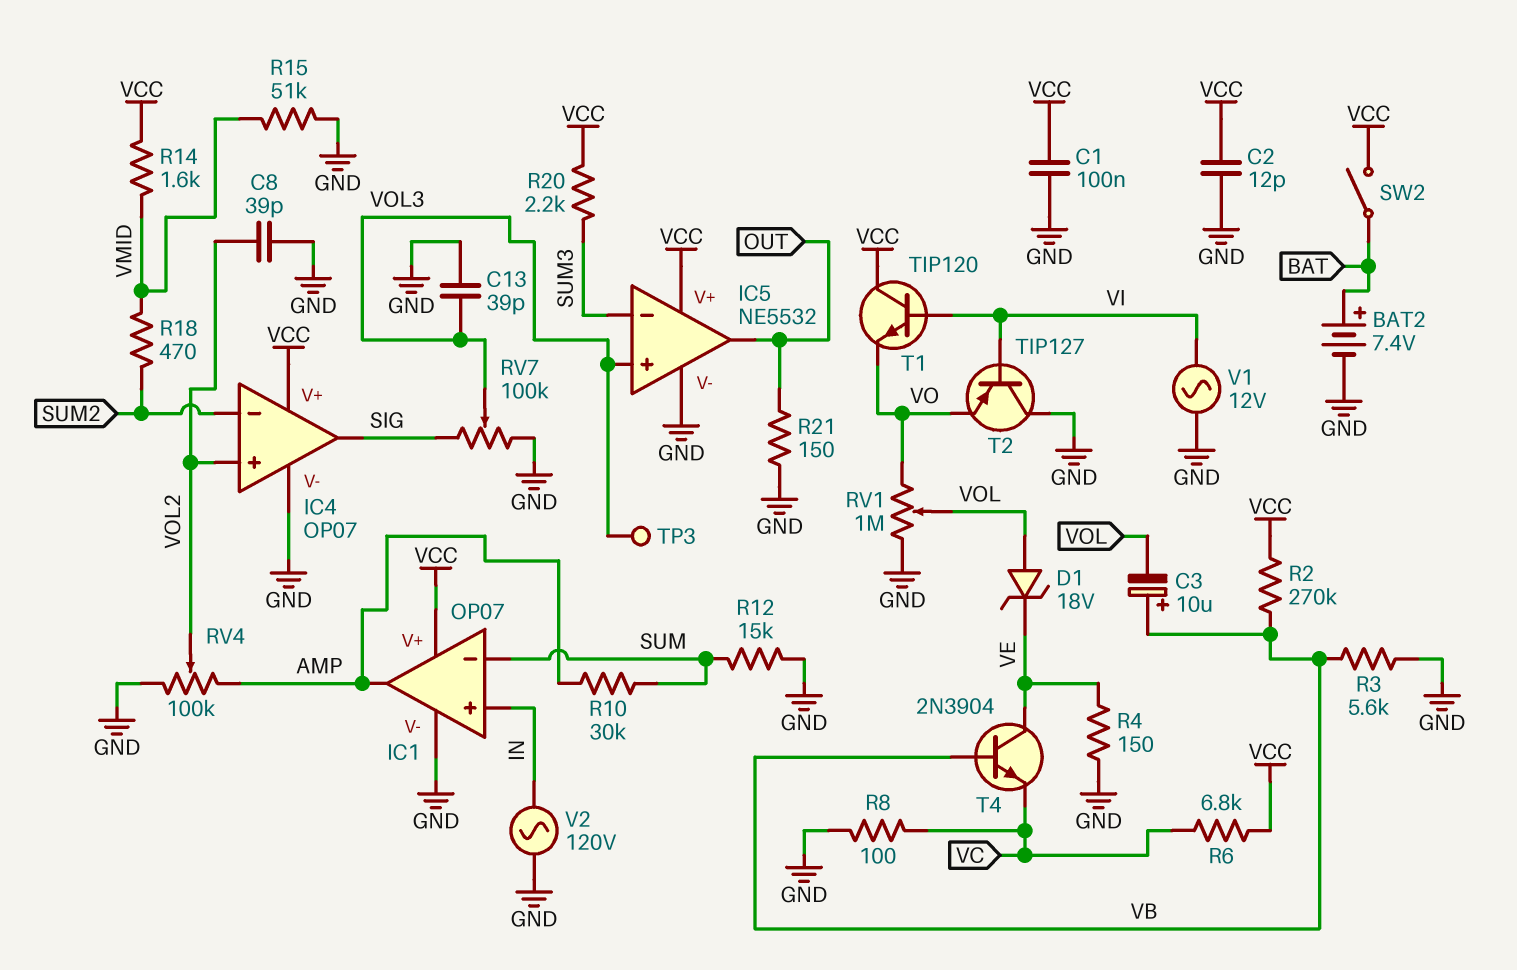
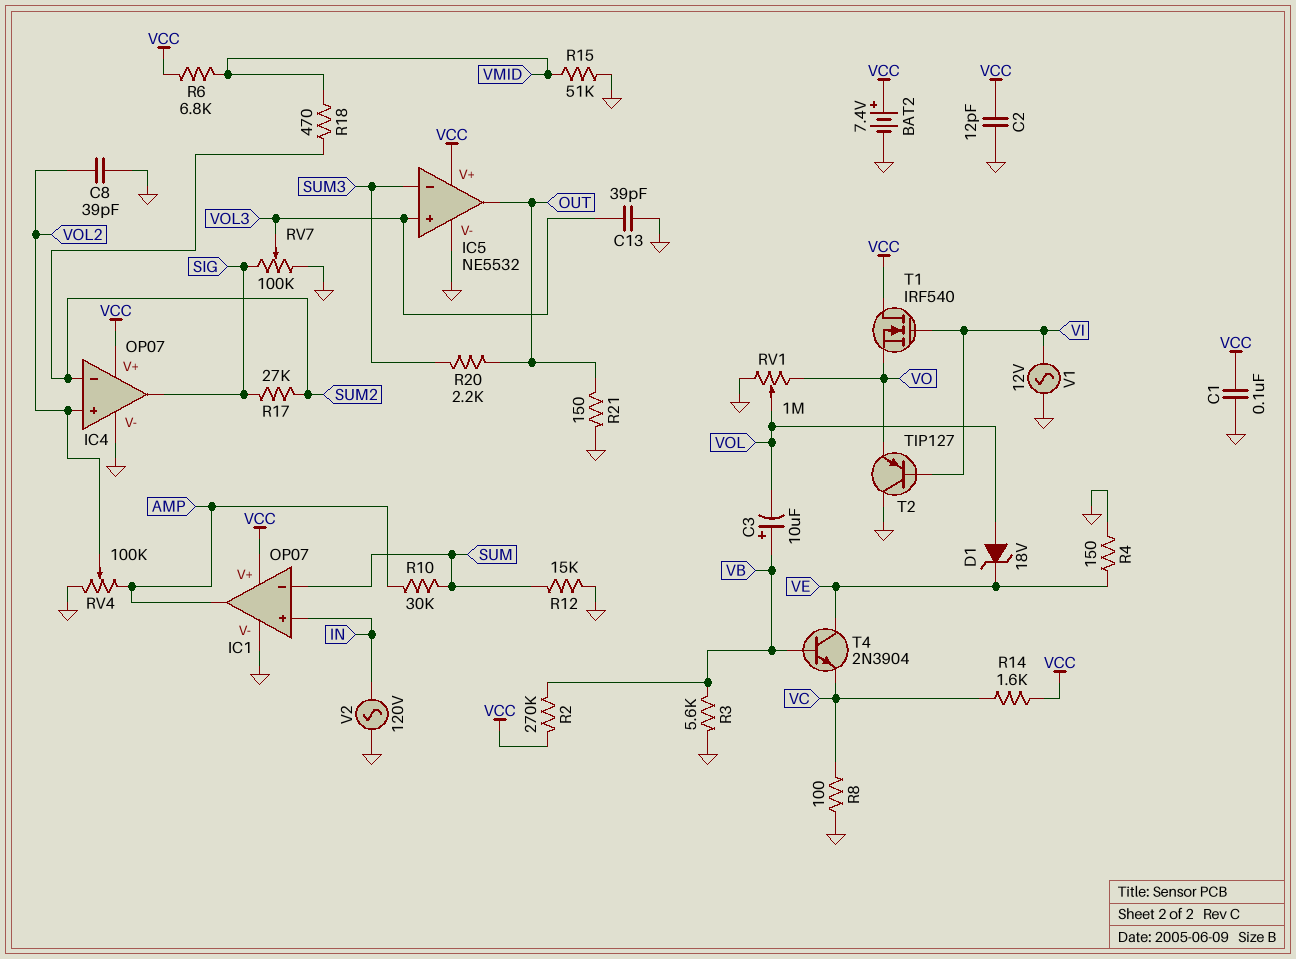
BAT2: 7.4V (plus BAT, minus GND) -> 7.4V (plus VCC, minus GND)
R6: 6.8k (VC, VCC) -> 6.8k (VCC, VMID)
R14: 1.6k (VCC, VMID) -> 1.6k (VC, VCC)
R17: none -> 27k (SIG, SUM2)
R20: 2.2k (SUM3, VCC) -> 2.2k (OUT, SUM3)
SW2: switch (BAT, VCC) -> none
T1: NPN TIP120 (B VI, C VCC, E VO) -> NMOS IRF540 (G VI, D VCC, S VO)
TP3: test point (VOL3) -> none

